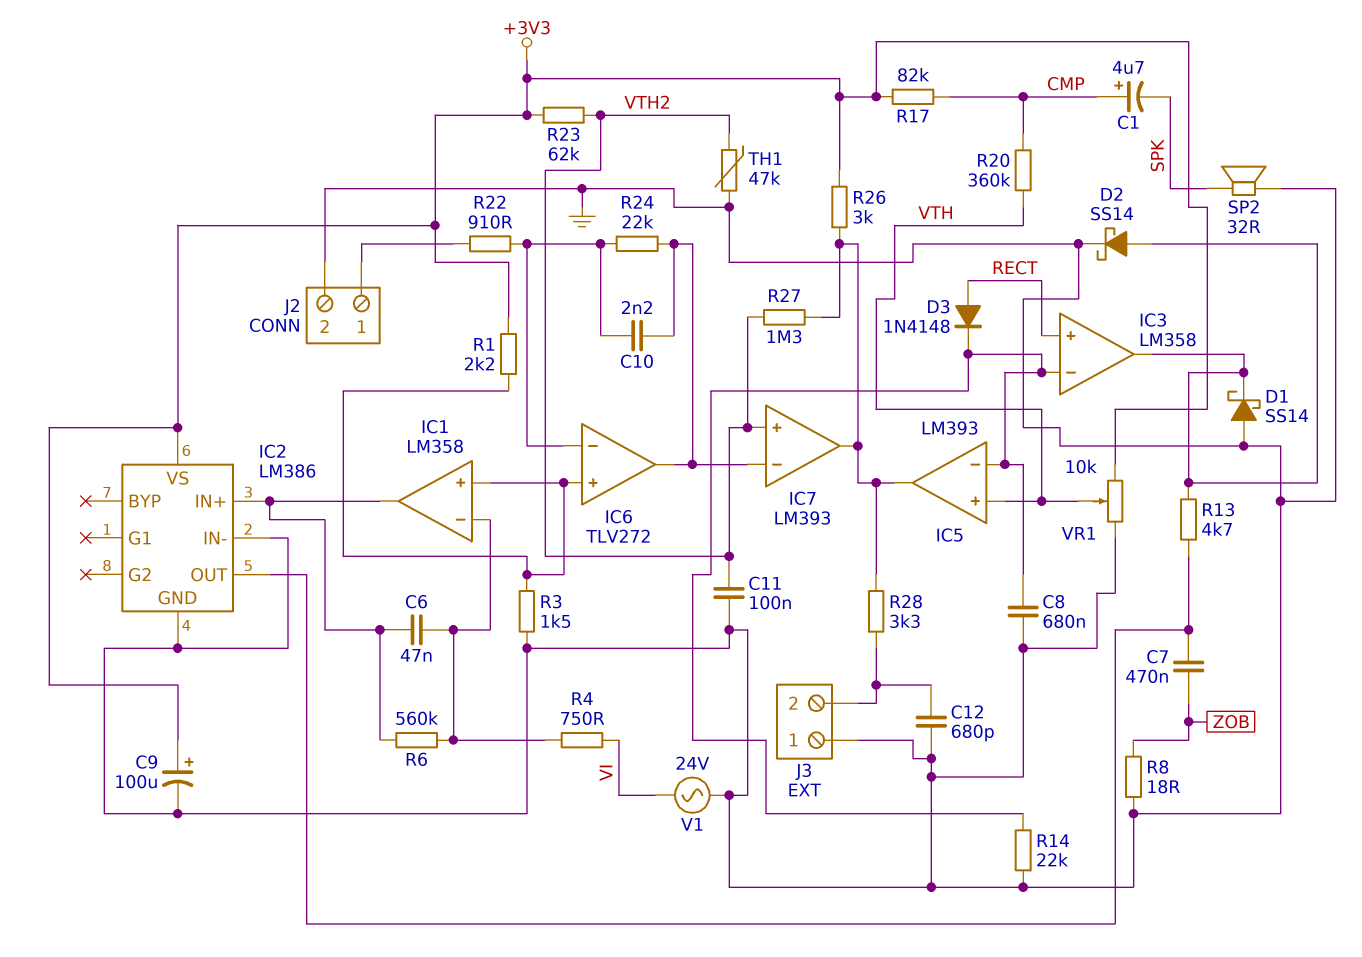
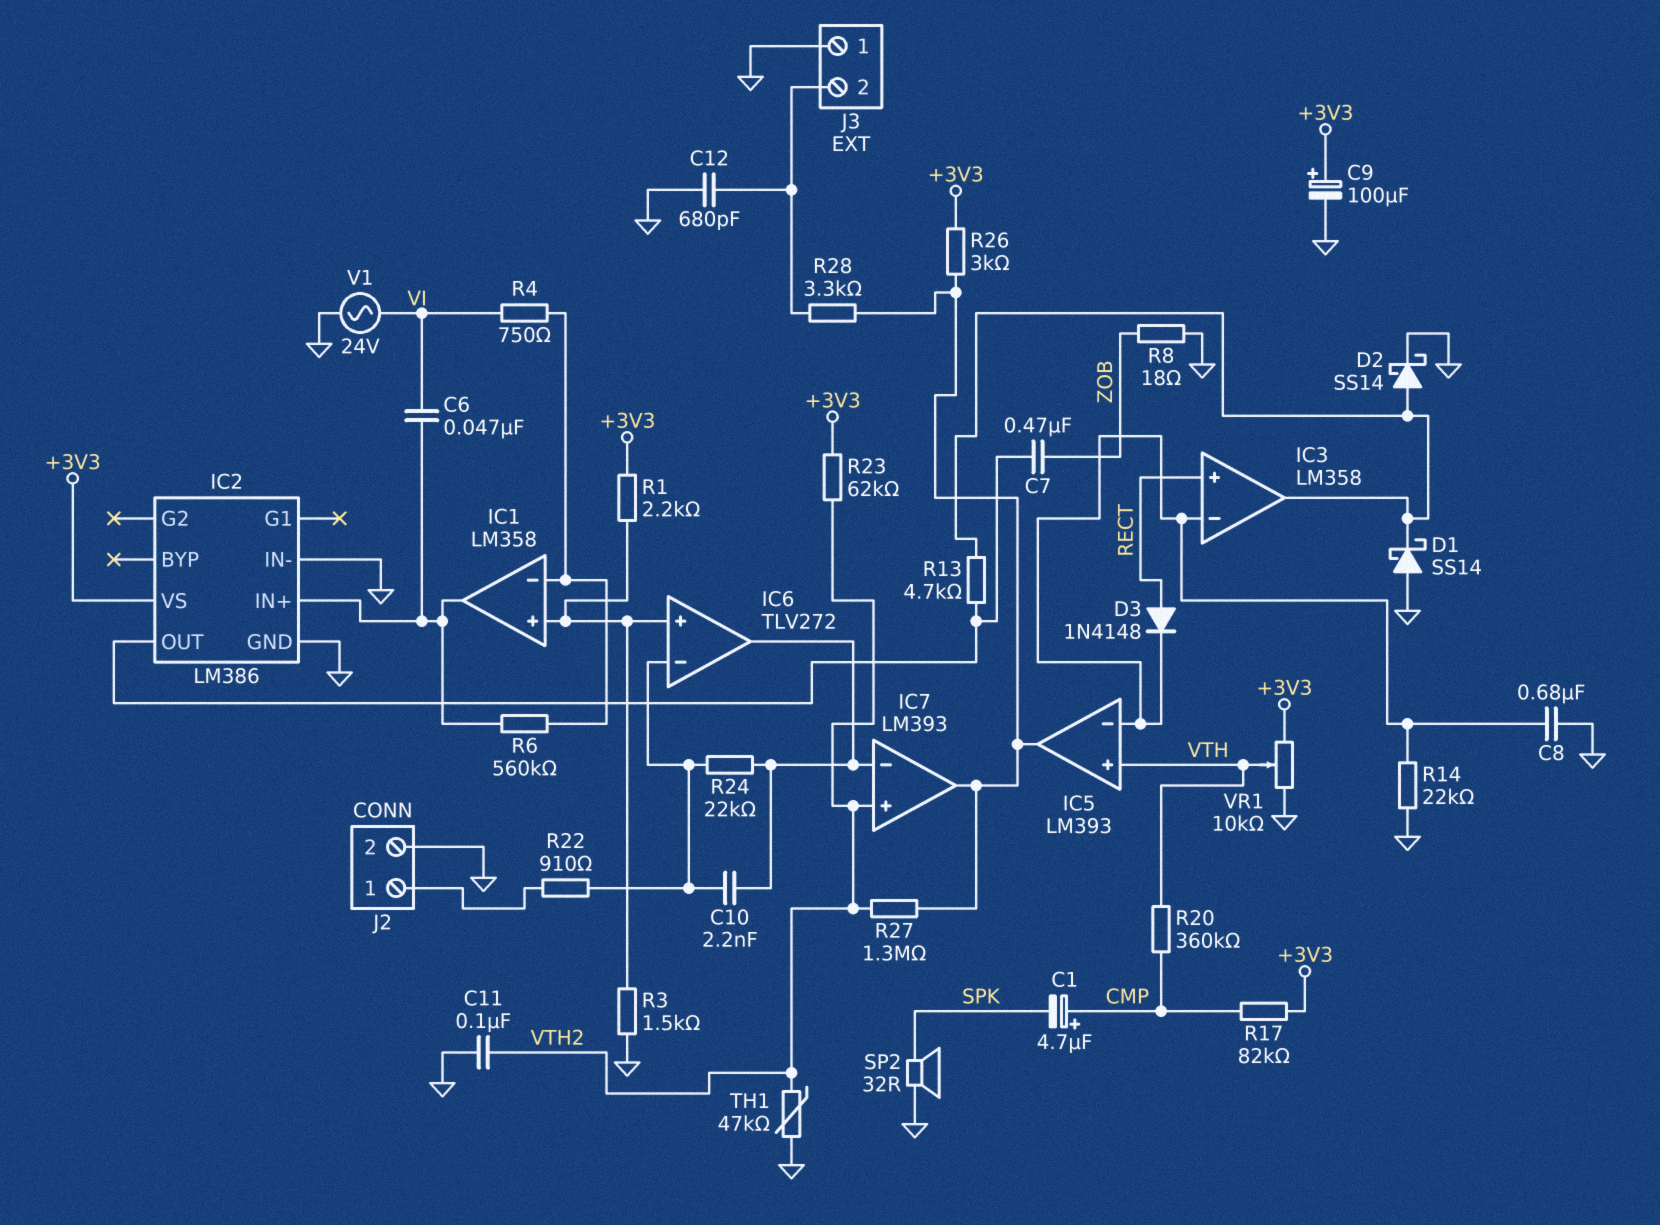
C6: 47nF (IC1/in-, IC1/out) -> 47nF (IC1/out, VI)

